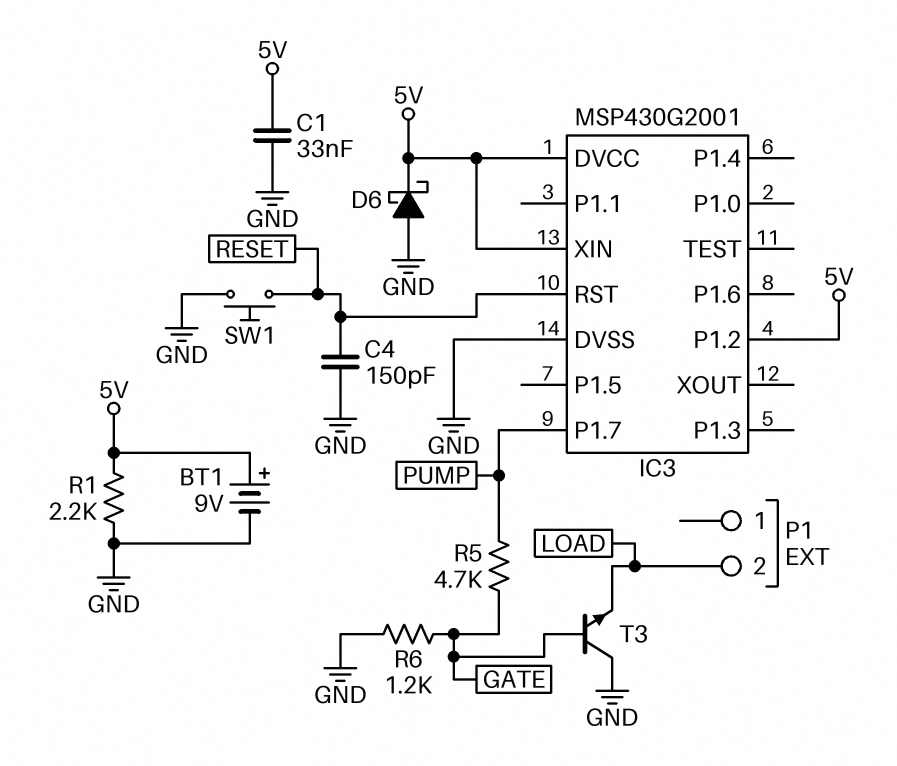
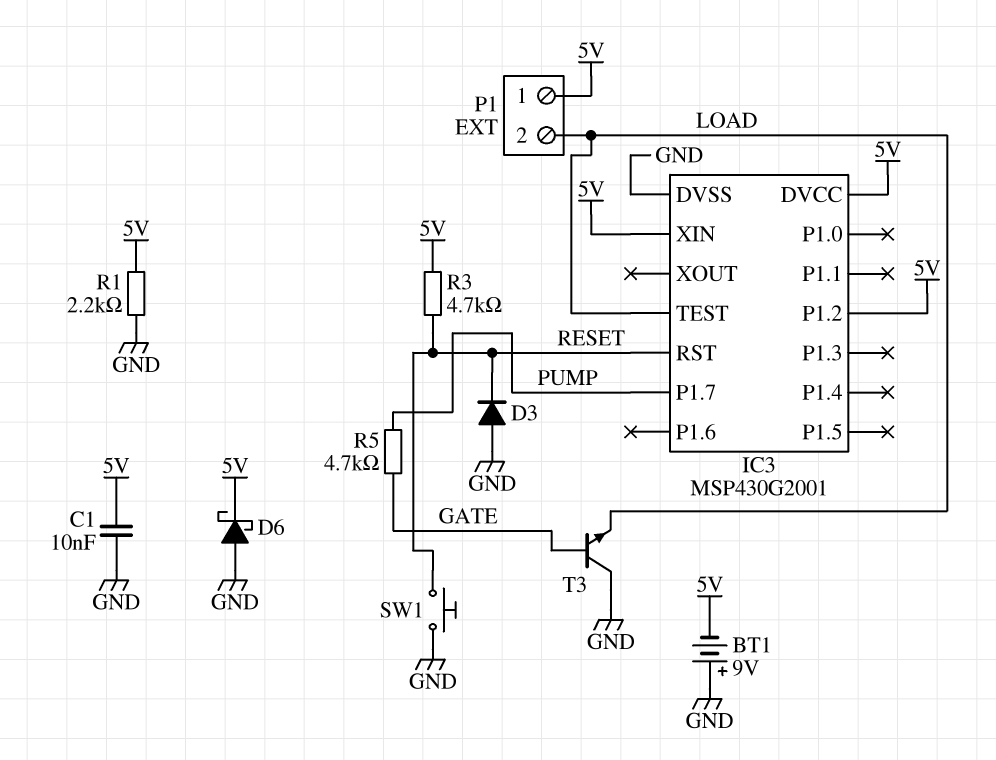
BT1: 9V (plus 5V, minus GND) -> 9V (plus GND, minus 5V)
C1: 33nF (5V, GND) -> 10nF (5V, GND)
C4: 150pF (GND, RESET) -> none
D3: none -> diode (A GND, K RESET)
IC3 pin TEST: none -> LOAD
P1 pin 1: none -> 5V
R3: none -> 4.7k (5V, RESET)
R6: 1.2k (GATE, GND) -> none

